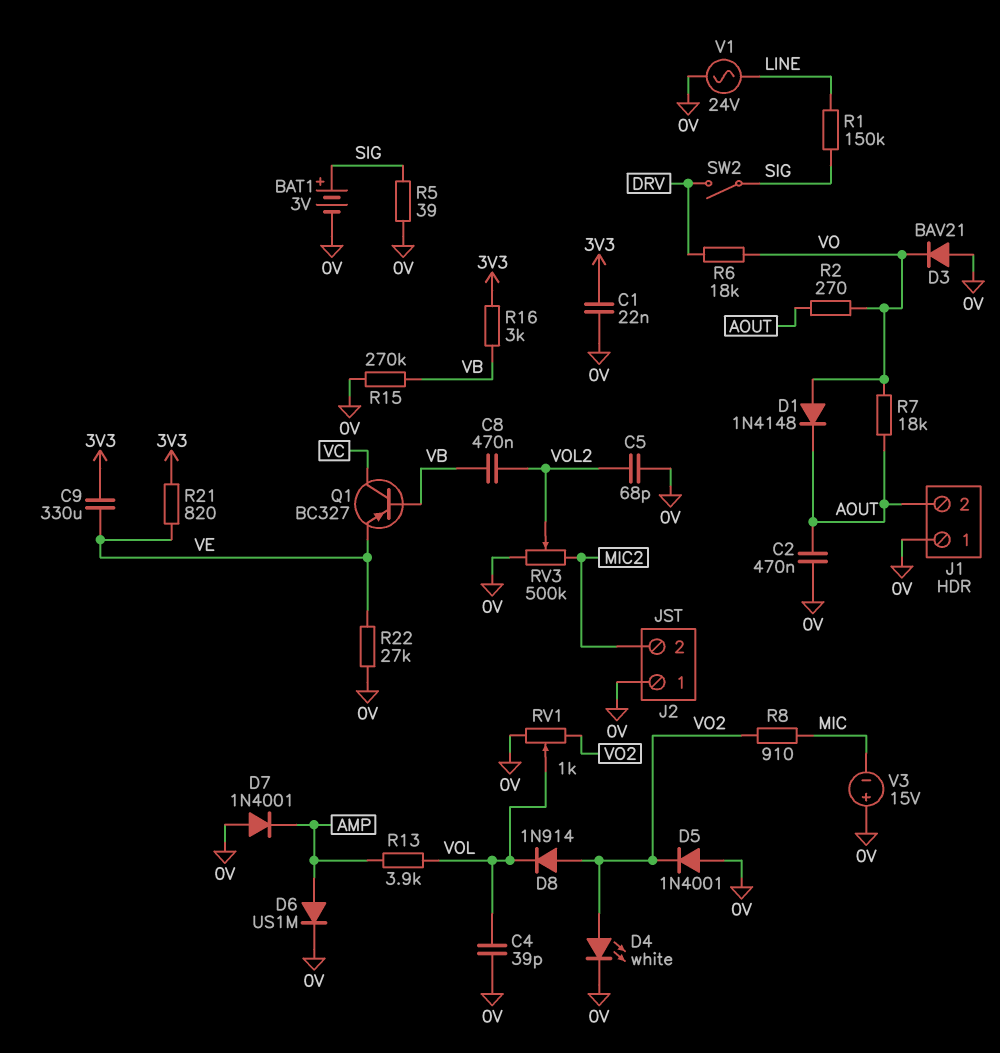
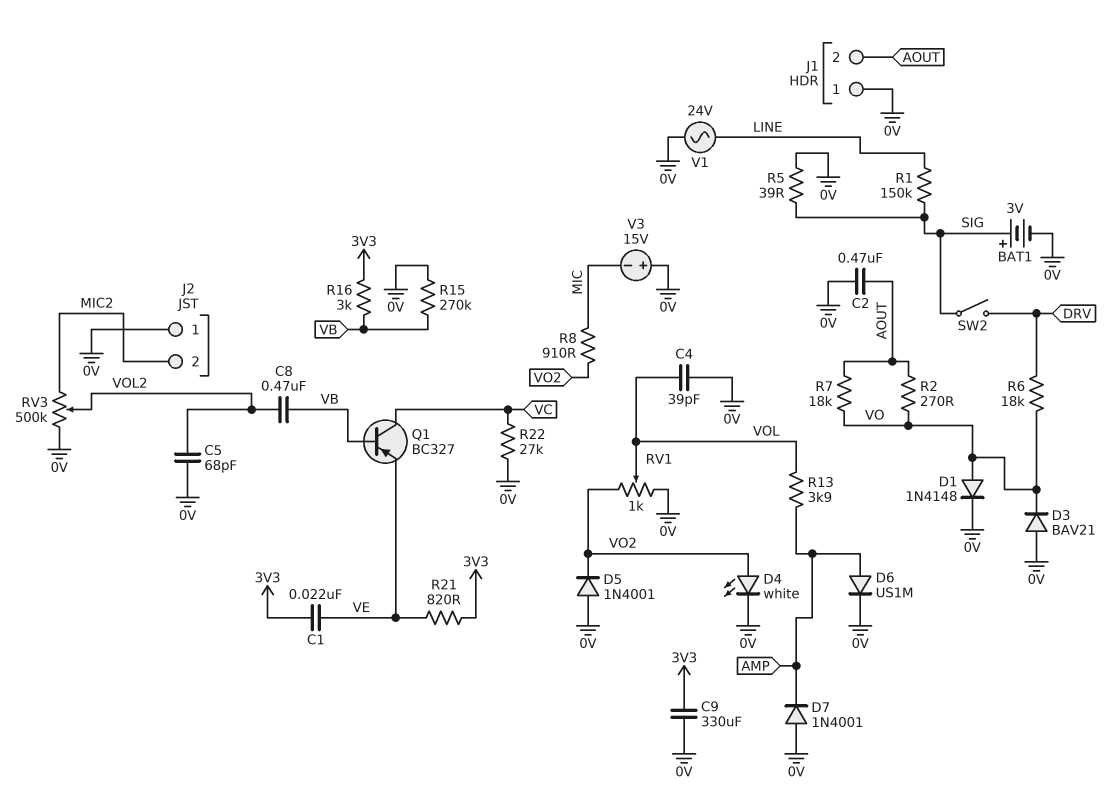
C1: 22nF (0V, 3V3) -> 22nF (3V3, VE)
C9: 330uF (3V3, VE) -> 330uF (0V, 3V3)
D1: diode 1N4148 (A VO, K AOUT) -> diode 1N4148 (A VO, K 0V)
D8: diode 1N914 (A VO2, K VOL) -> none
R22: 27k (0V, VE) -> 27k (0V, VC)

